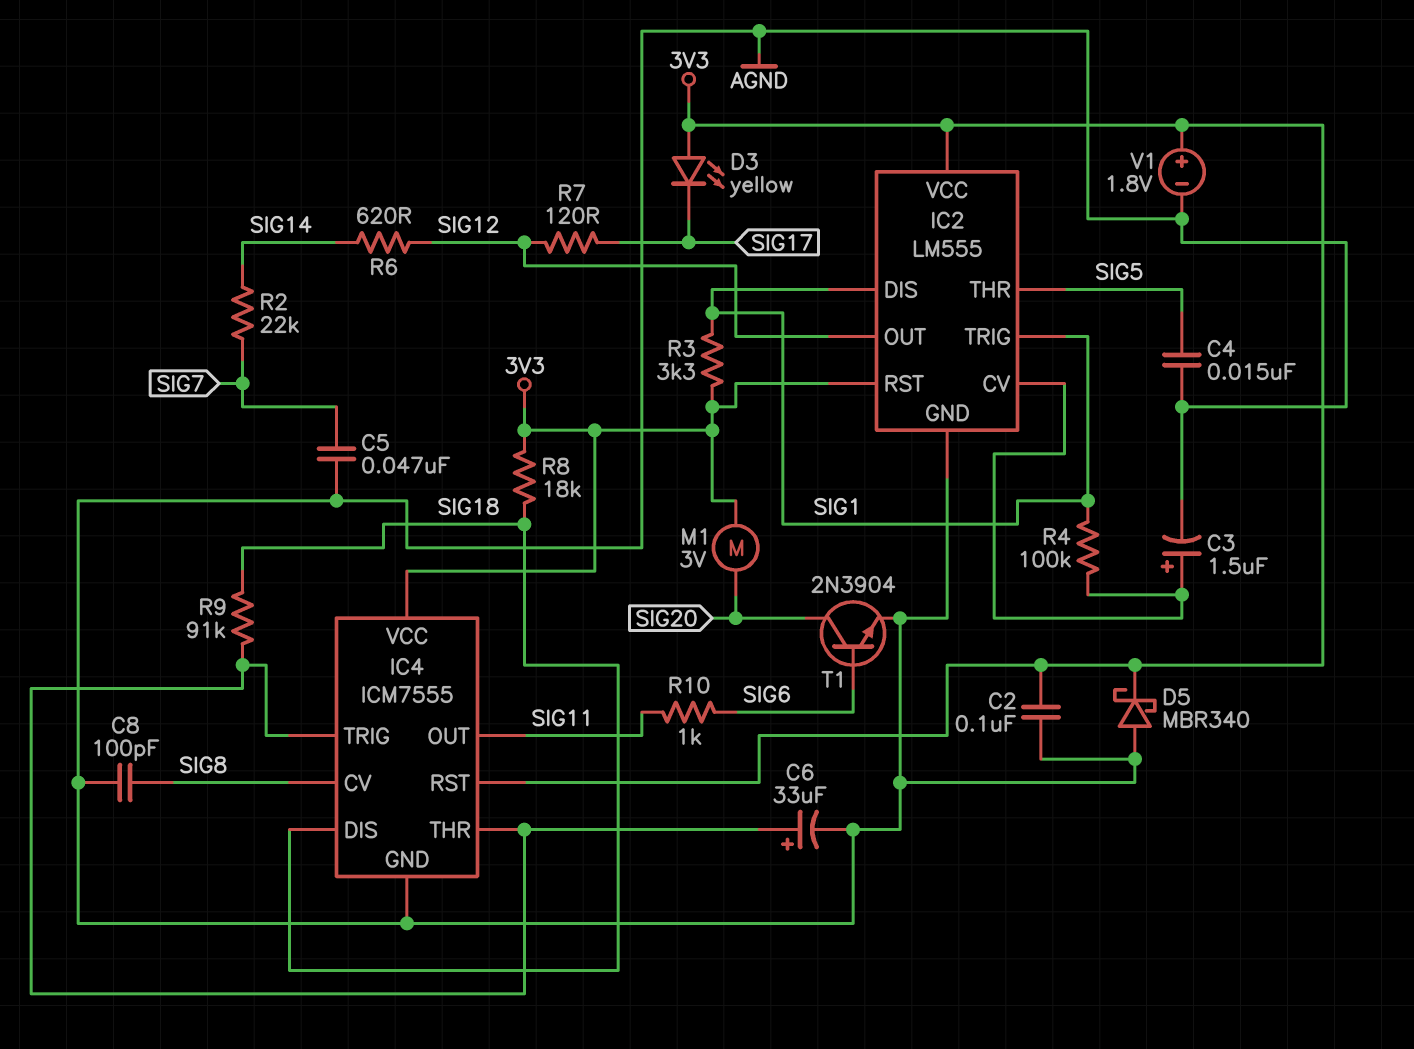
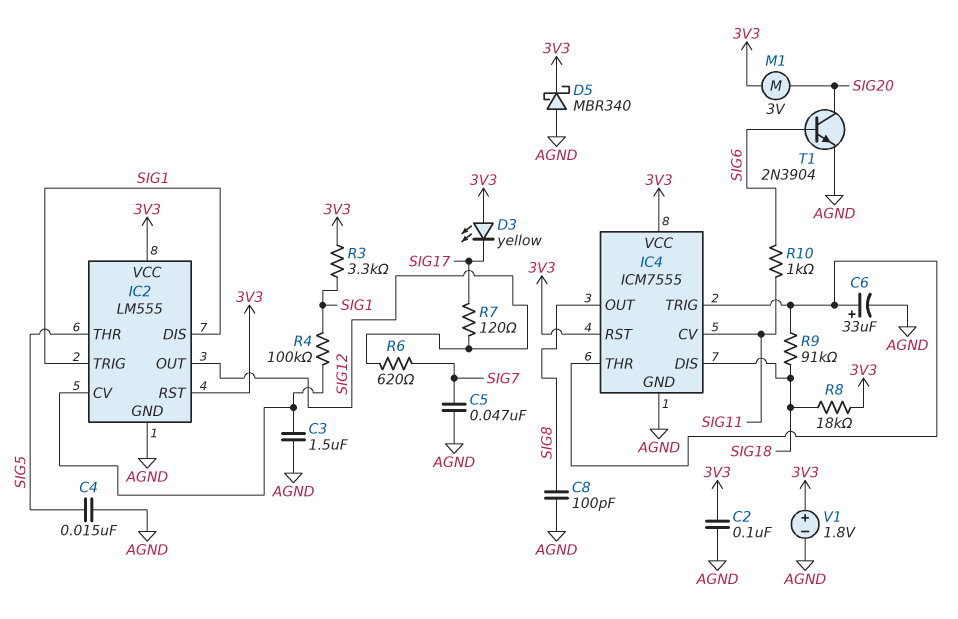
C3: 1.5uF (plus IC2/CV, minus AGND) -> 1.5uF (AGND, IC2/CV)
IC4 pin CV: SIG8 -> SIG11
IC4 pin OUT: SIG11 -> SIG8
R2: 22k (SIG7, SIG14) -> none
R6: 620 (SIG12, SIG14) -> 620 (SIG7, SIG12)

